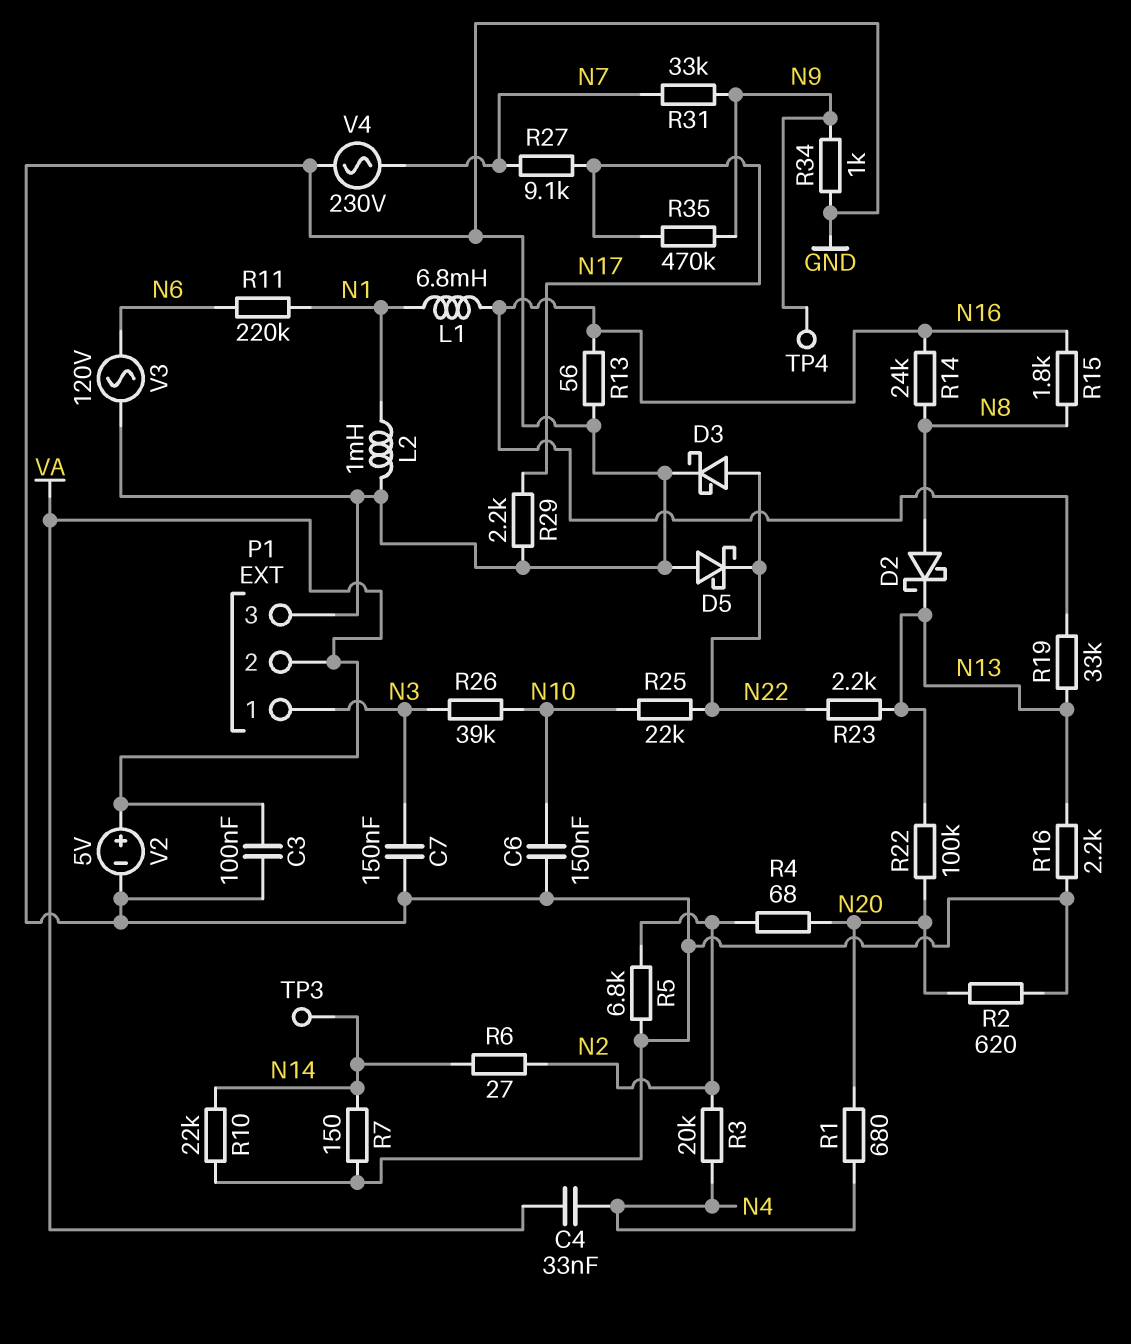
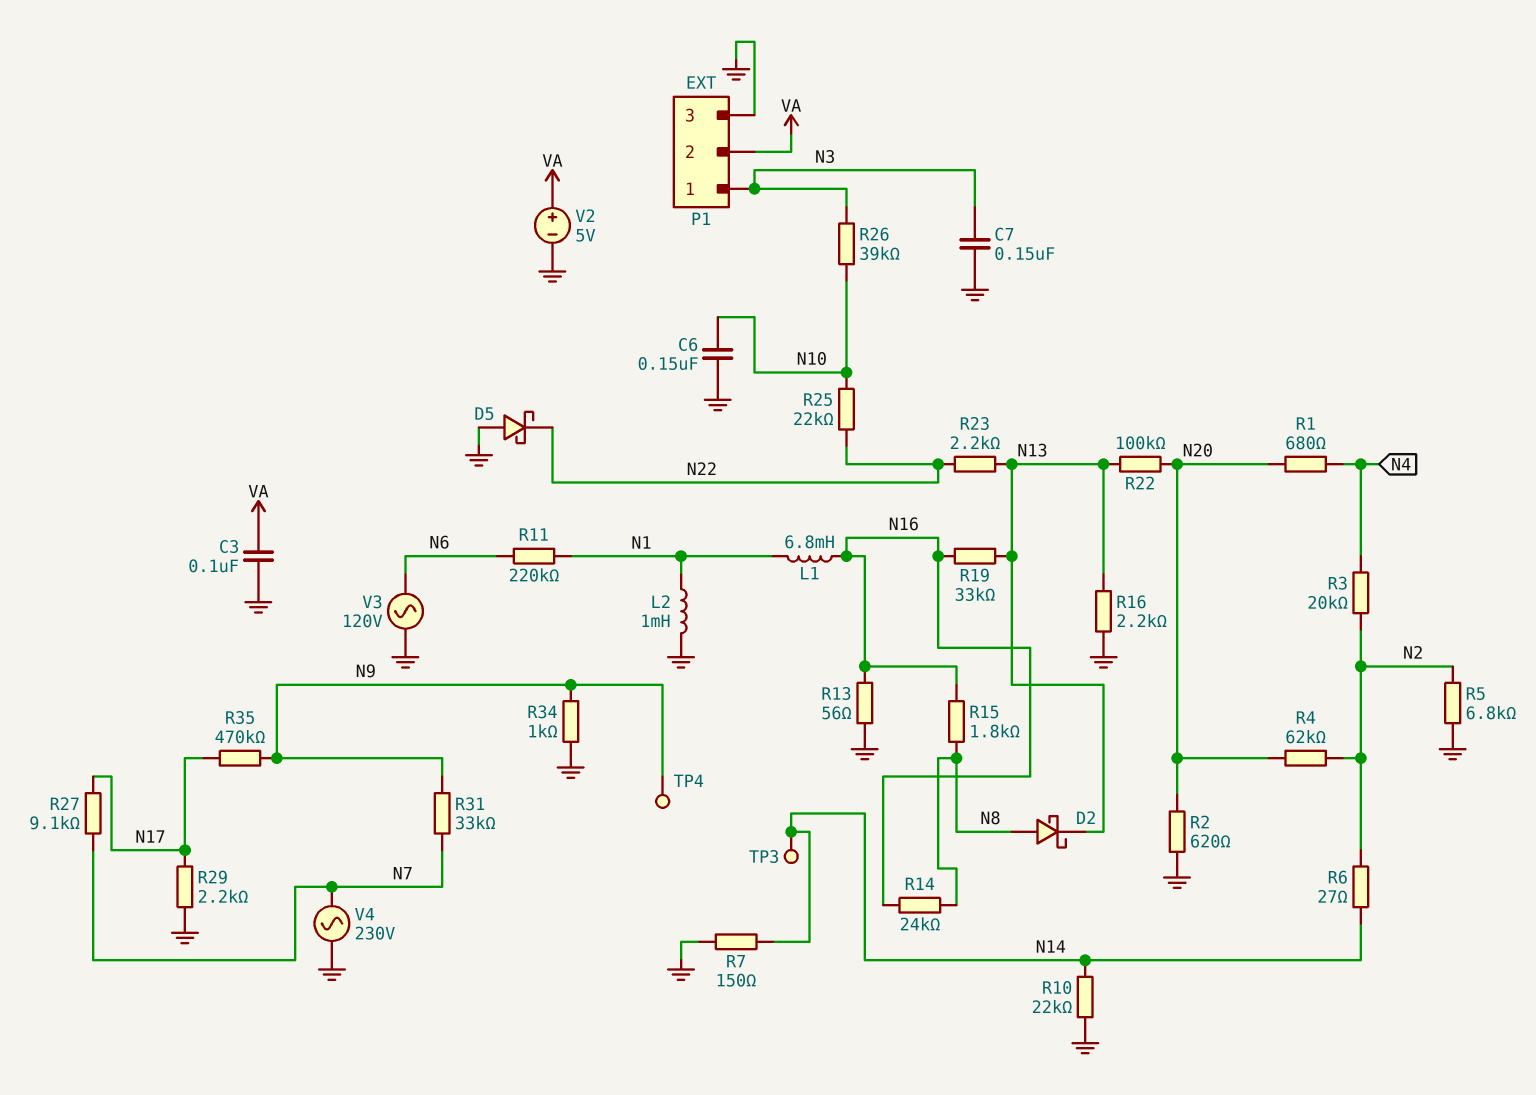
C4: 33nF (N4, VA) -> none
D3: schottky (A N22, K GND) -> none
R4: 68 (N2, N20) -> 62k (N2, N20)

